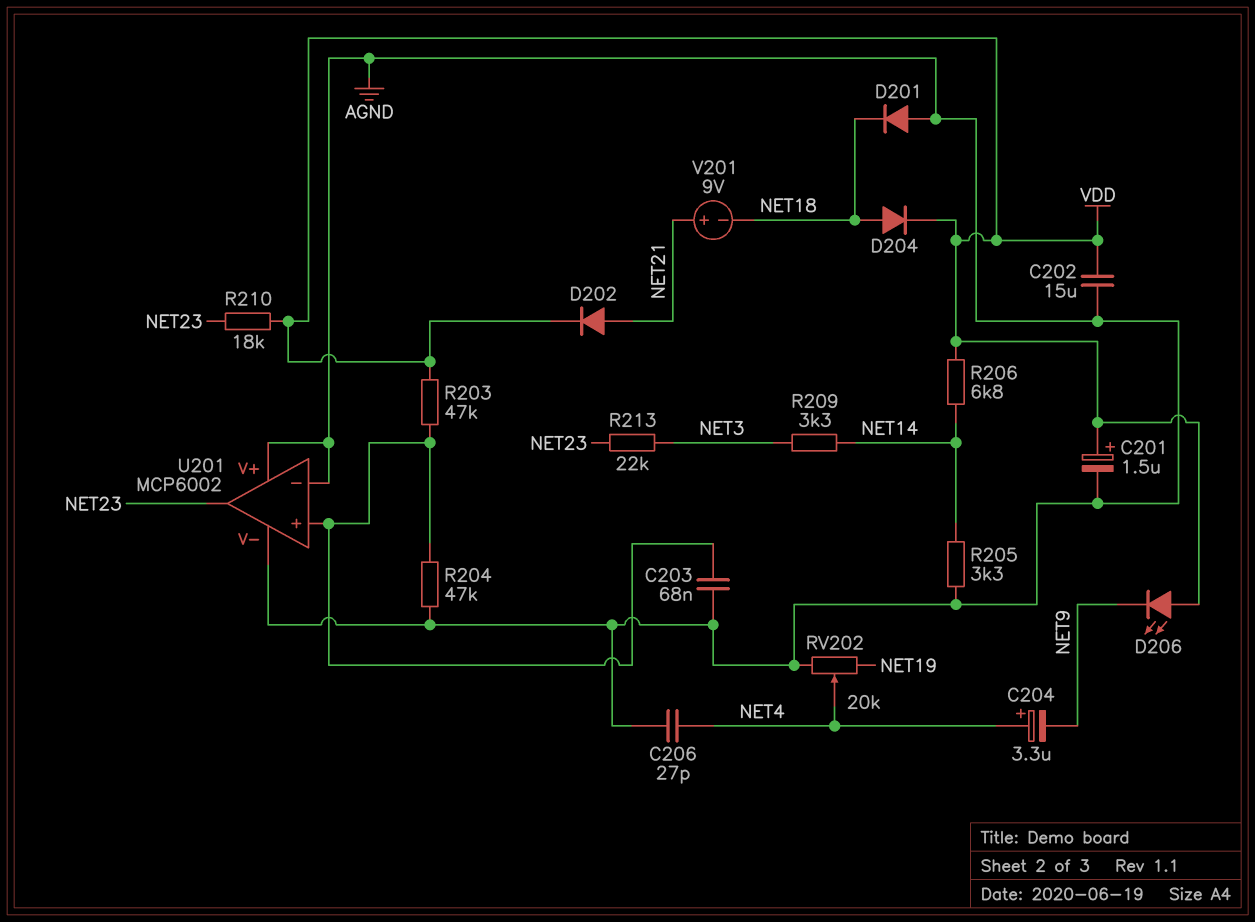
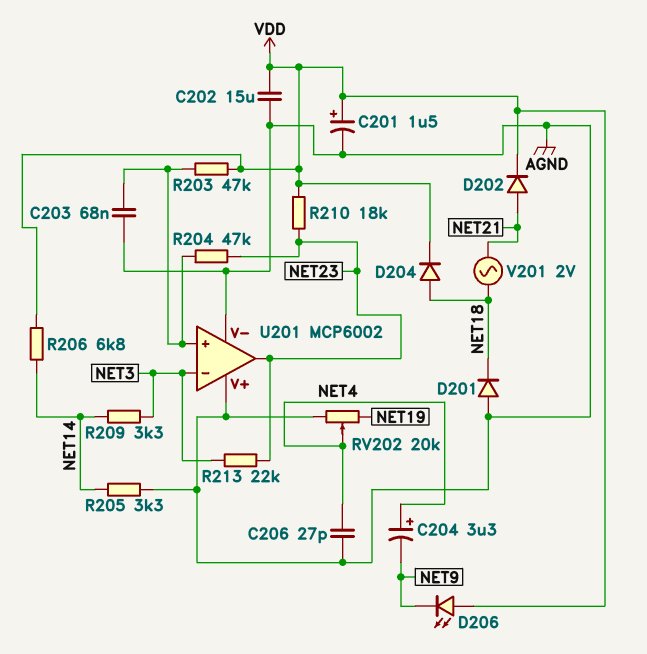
R204: 47k (AGND, U201/in+) -> 47k (NET23, U201/in+)
U201 pin in-: AGND -> NET3
V201: 9V (plus NET21, minus NET18) -> AC 2V (NET18, NET21)

